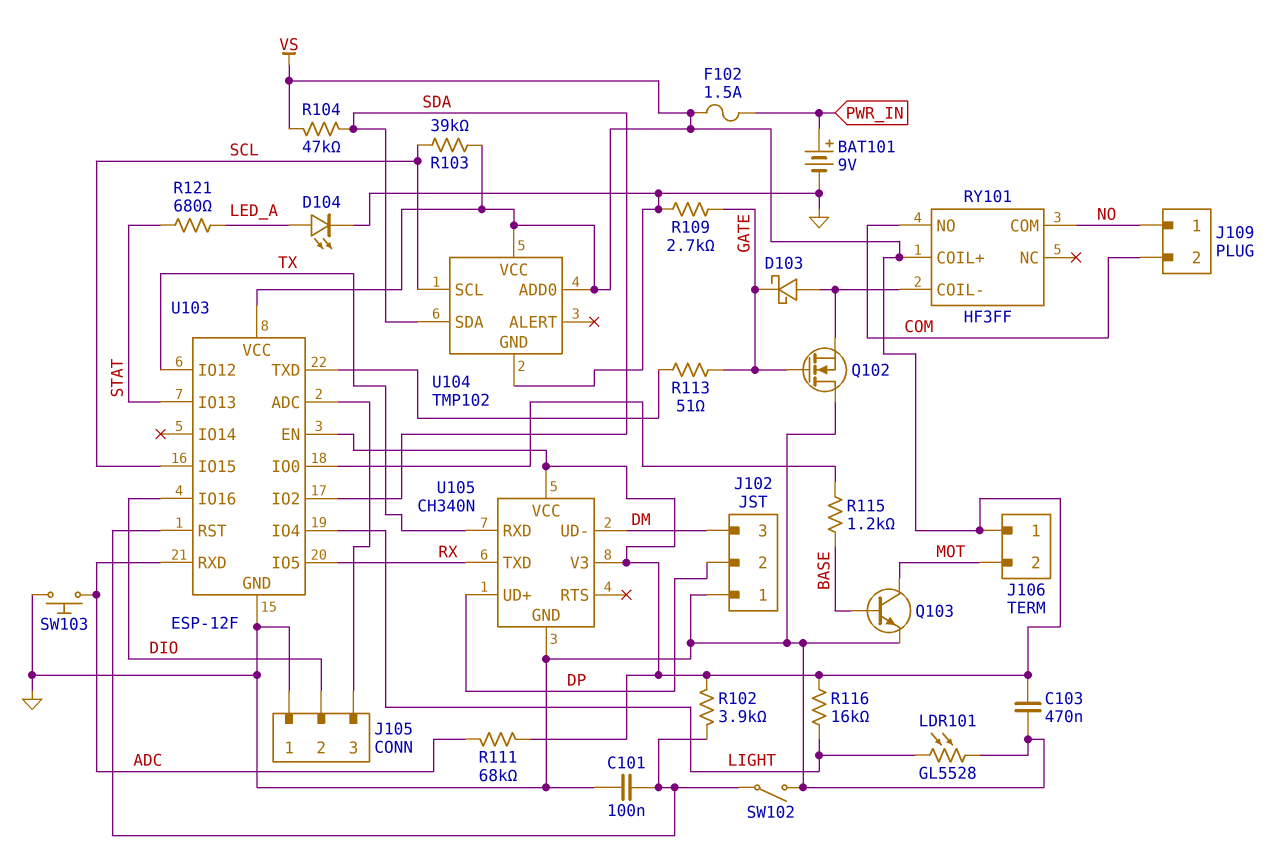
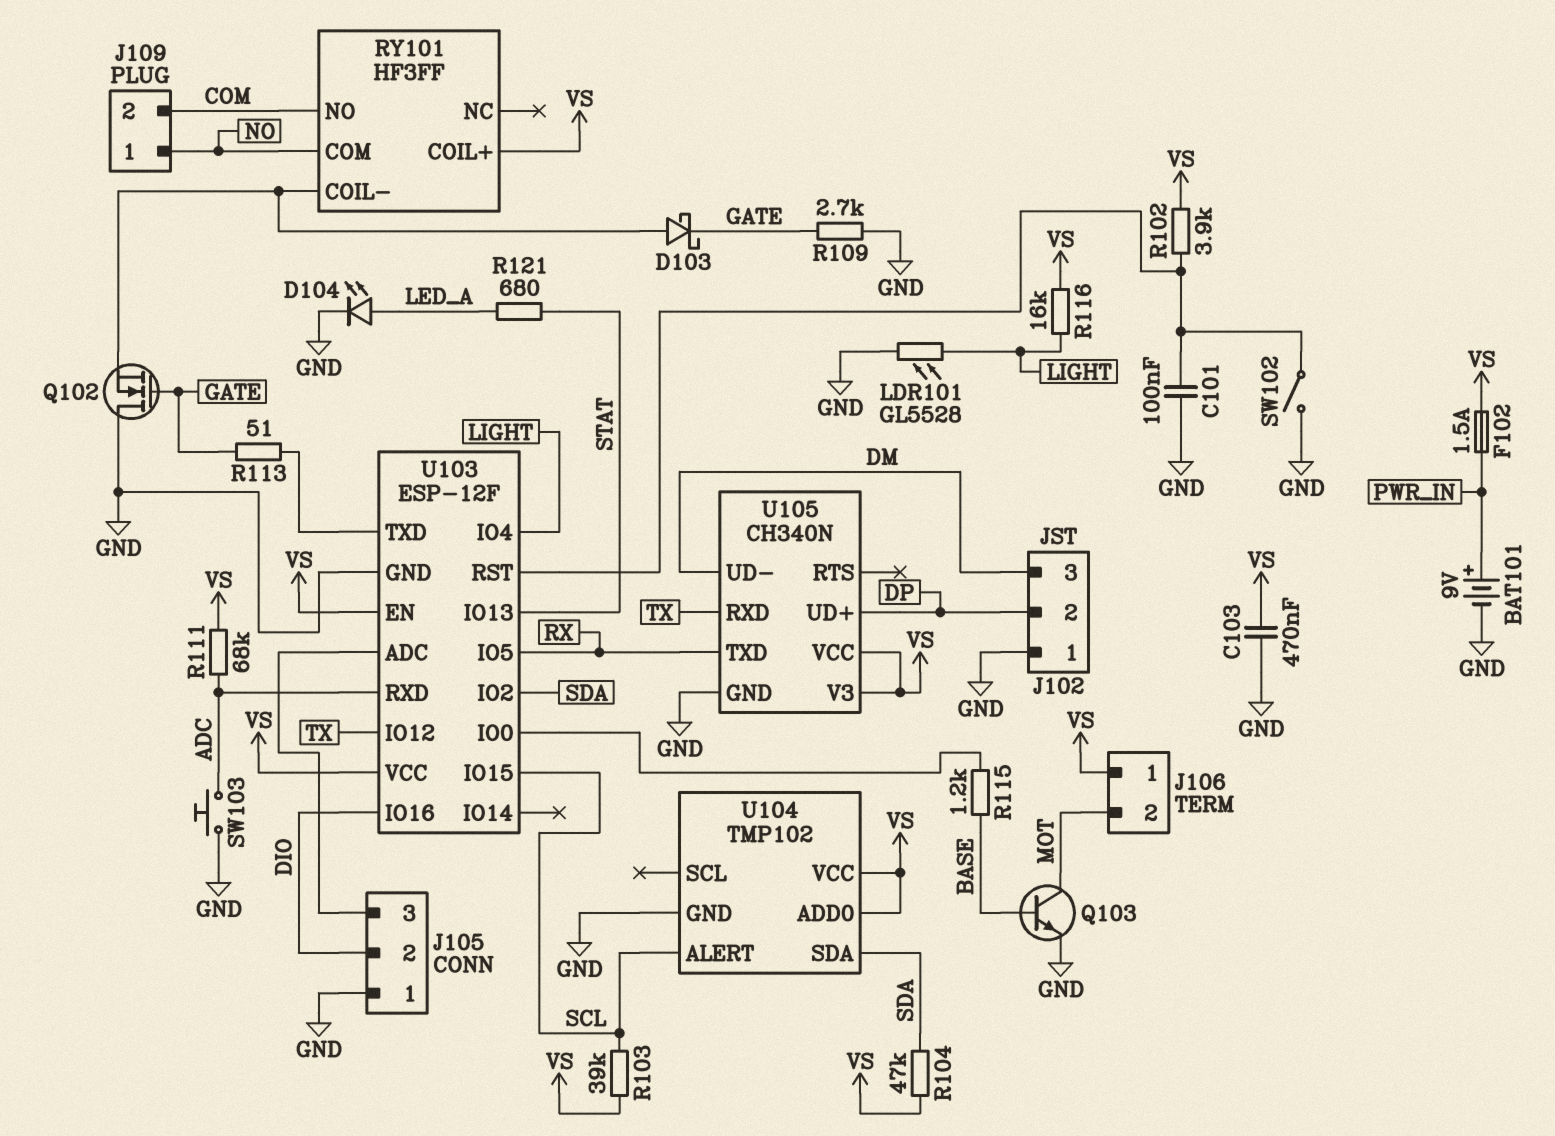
U104 pin ALERT: none -> SCL
U104 pin SCL: SCL -> none

